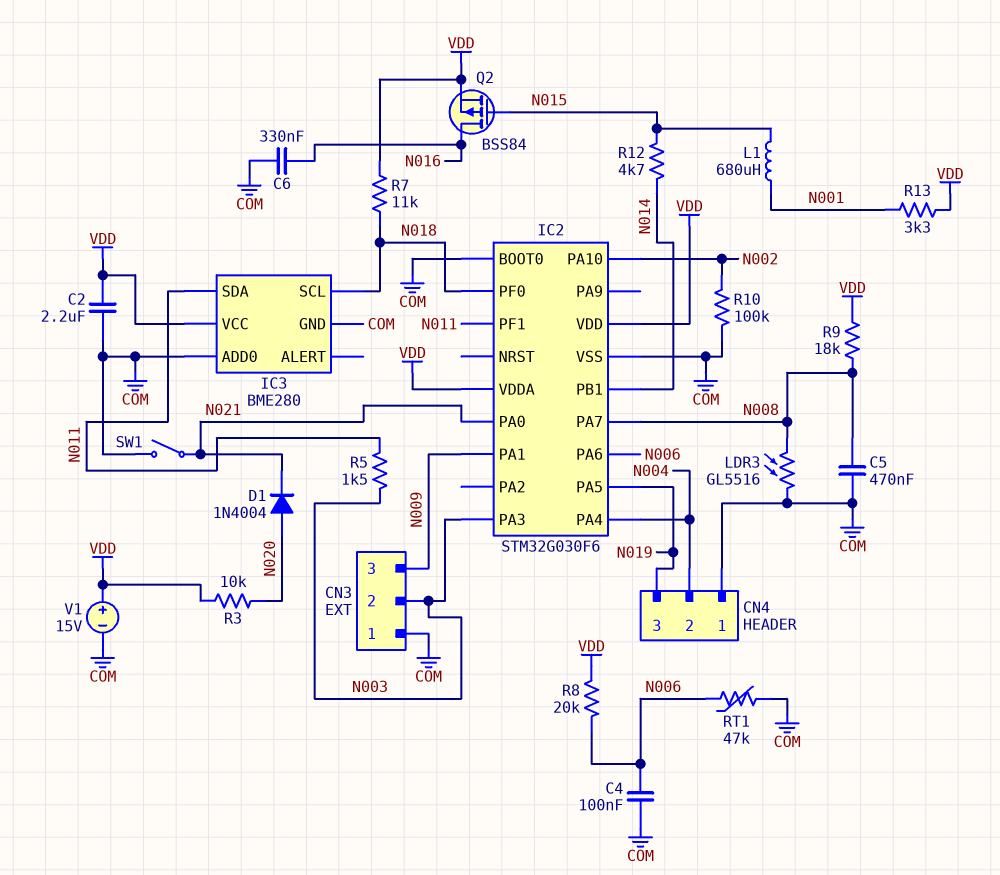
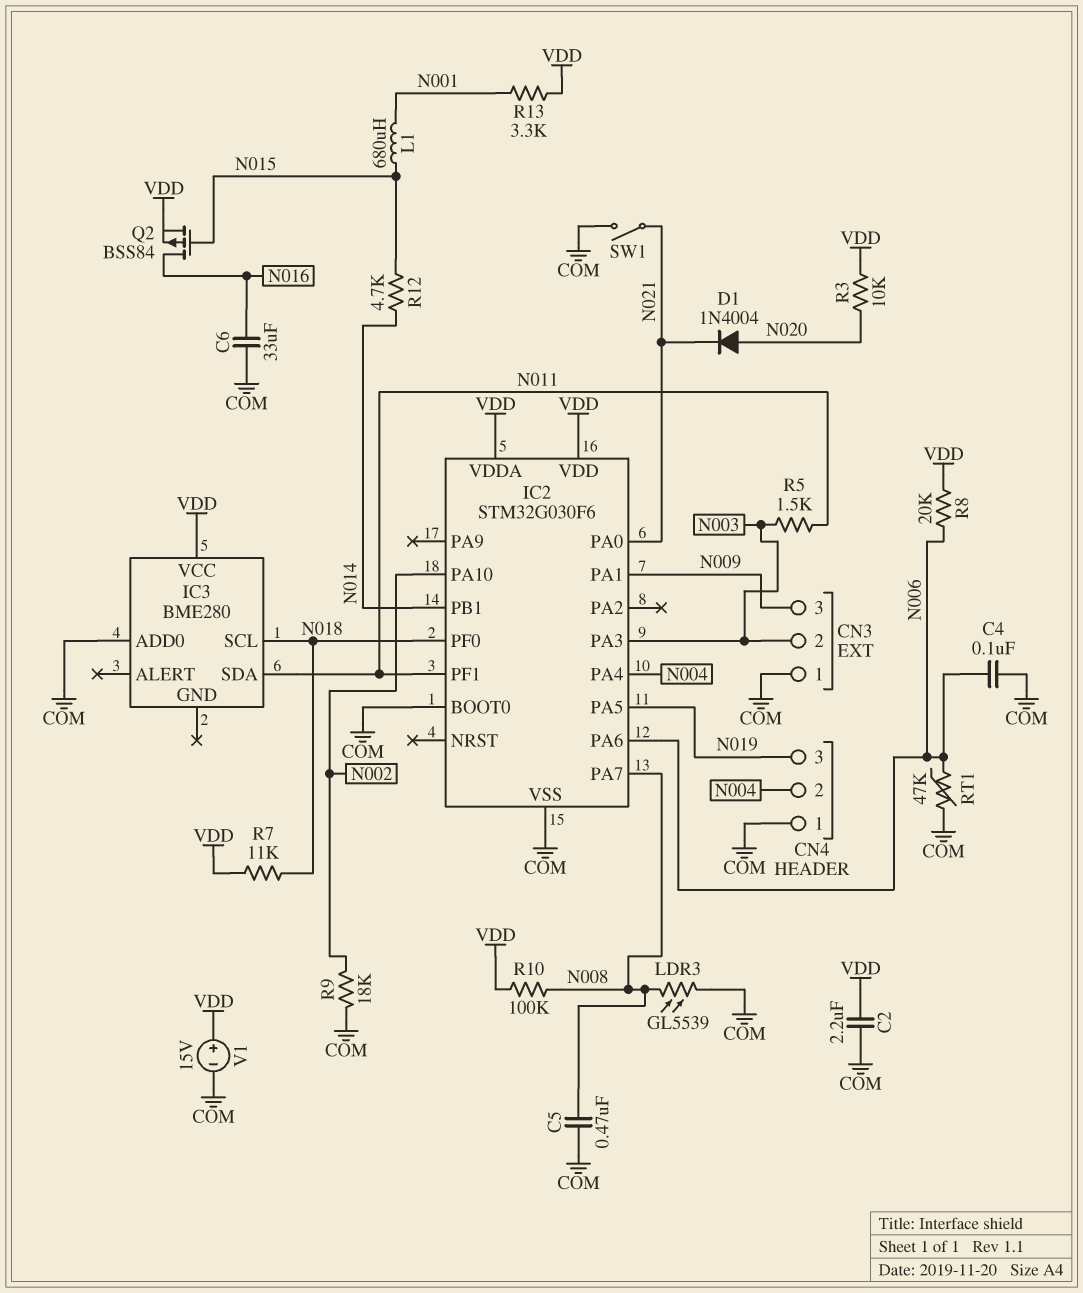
C6: 330nF (COM, N016) -> 33uF (COM, N016)
IC3 pin GND: COM -> none
LDR3: GL5516 (COM, N008) -> GL5539 (COM, N008)
R9: 18k (N008, VDD) -> 18k (COM, N002)
R10: 100k (COM, N002) -> 100k (N008, VDD)

